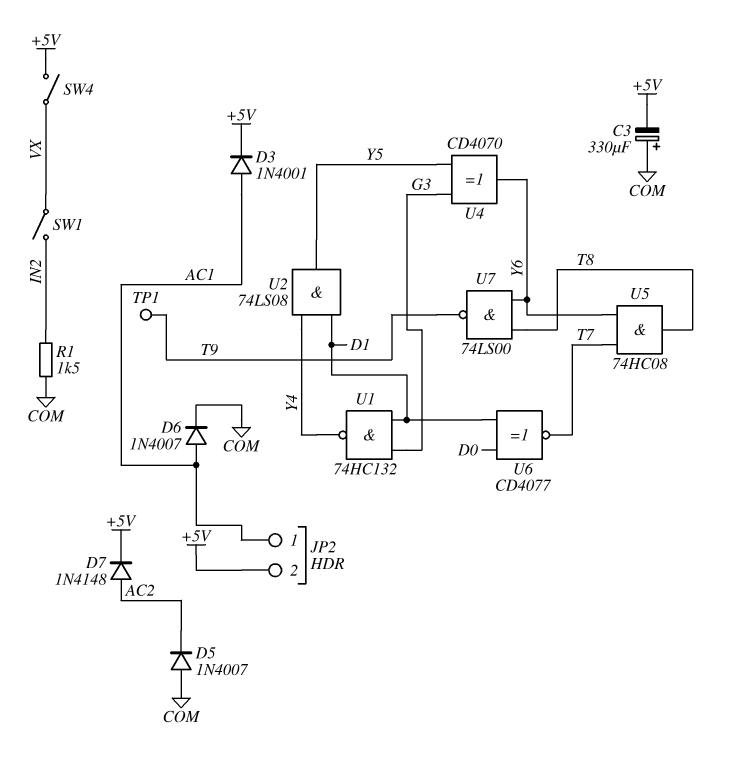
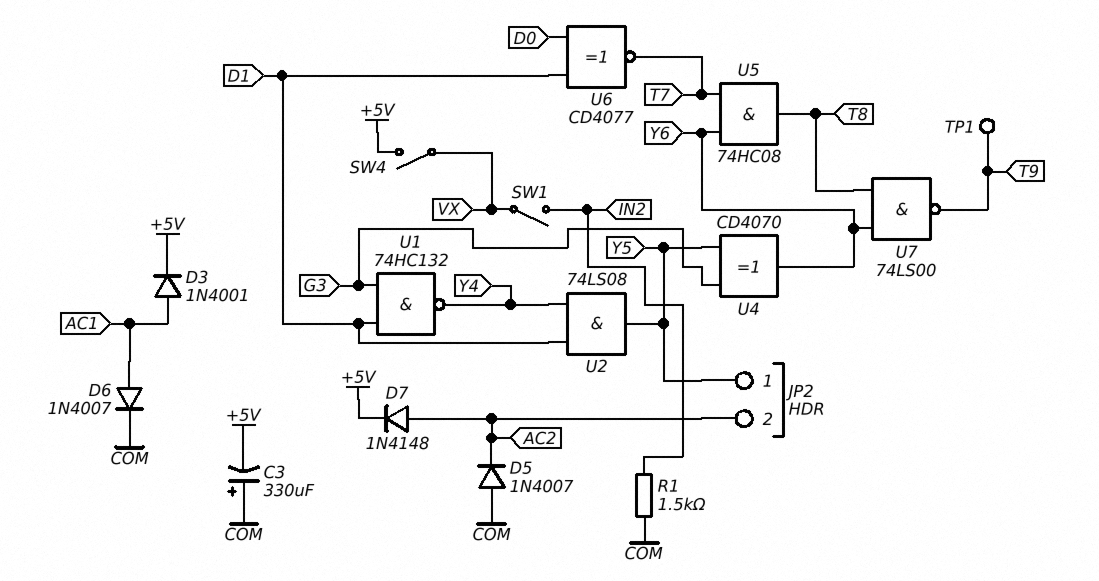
JP2 pin 1: AC1 -> Y5
JP2 pin 2: +5V -> AC2

